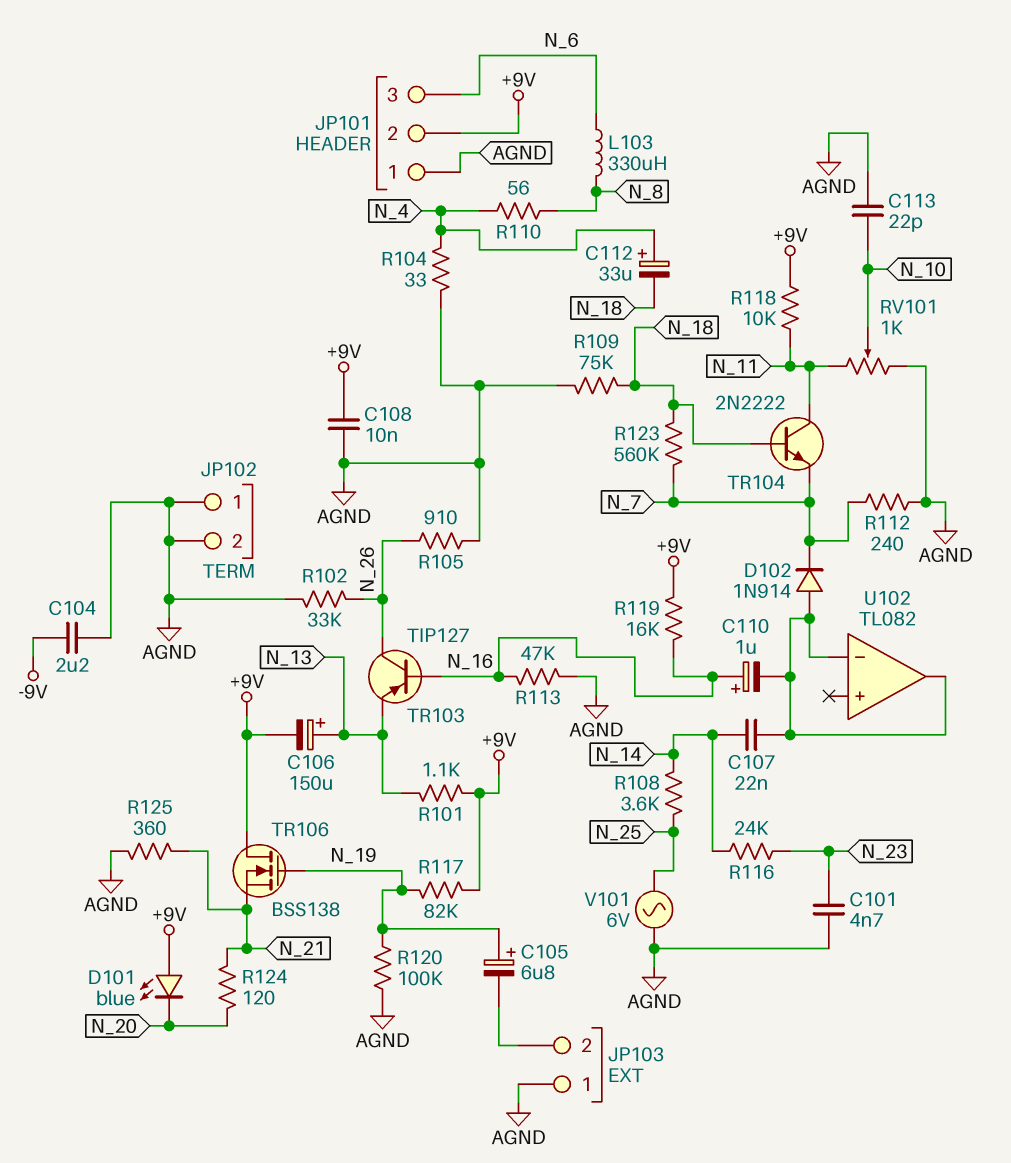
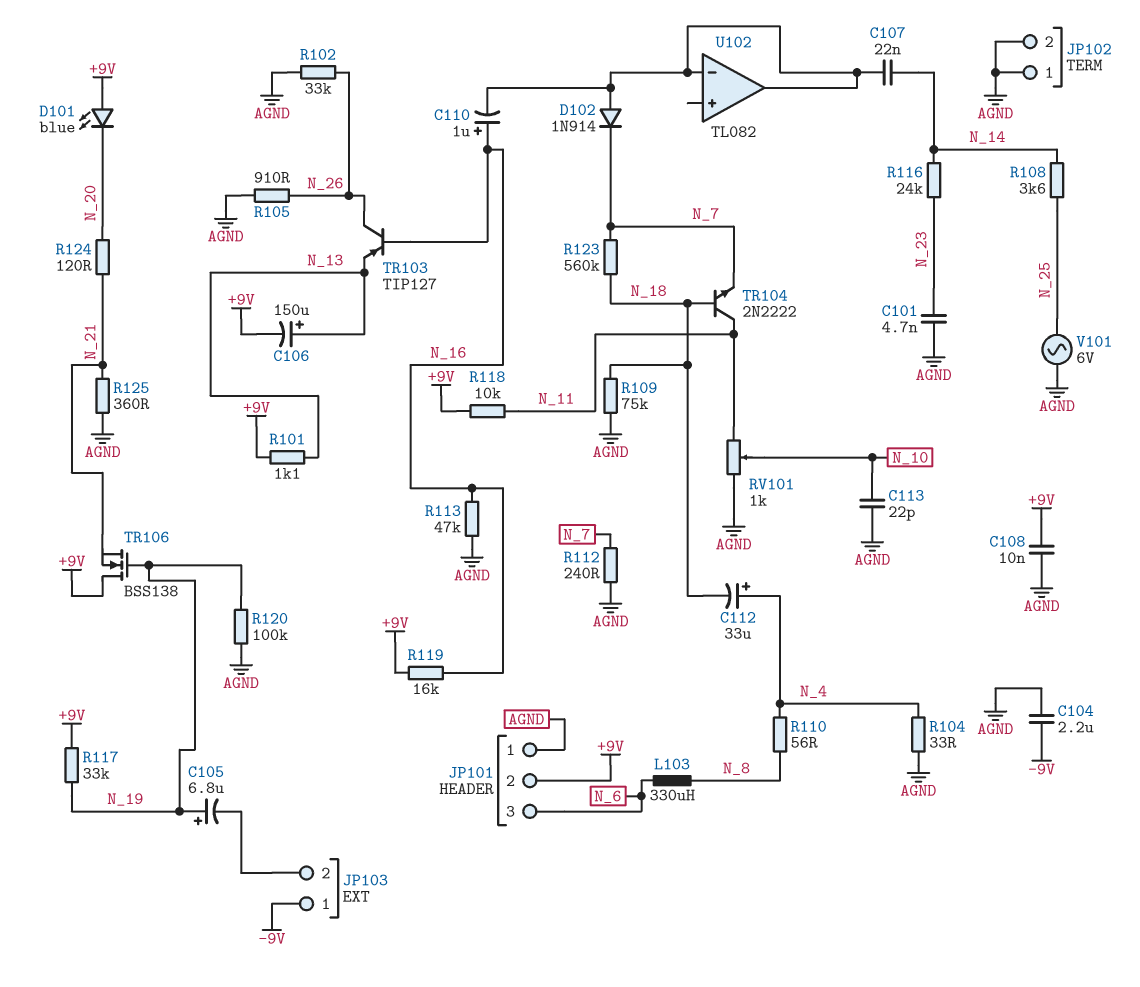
JP103 pin 1: AGND -> -9V
R117: 82k (+9V, N_19) -> 33k (+9V, N_19)

